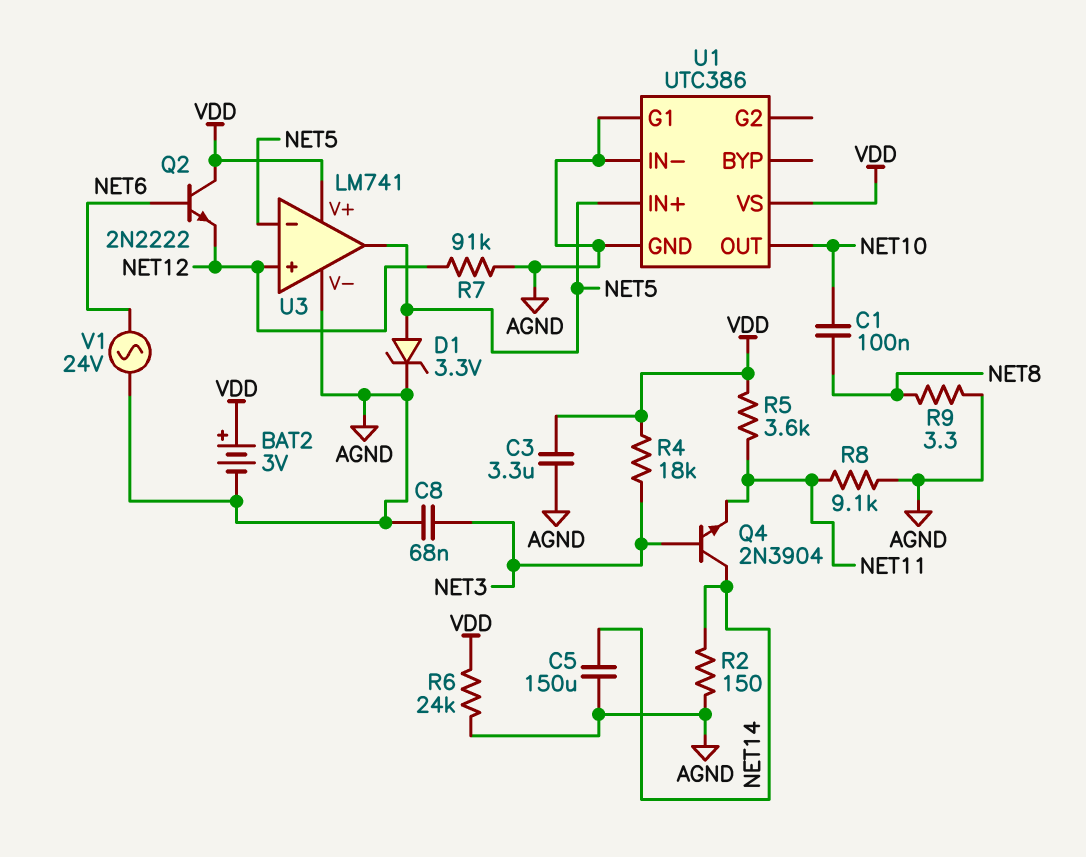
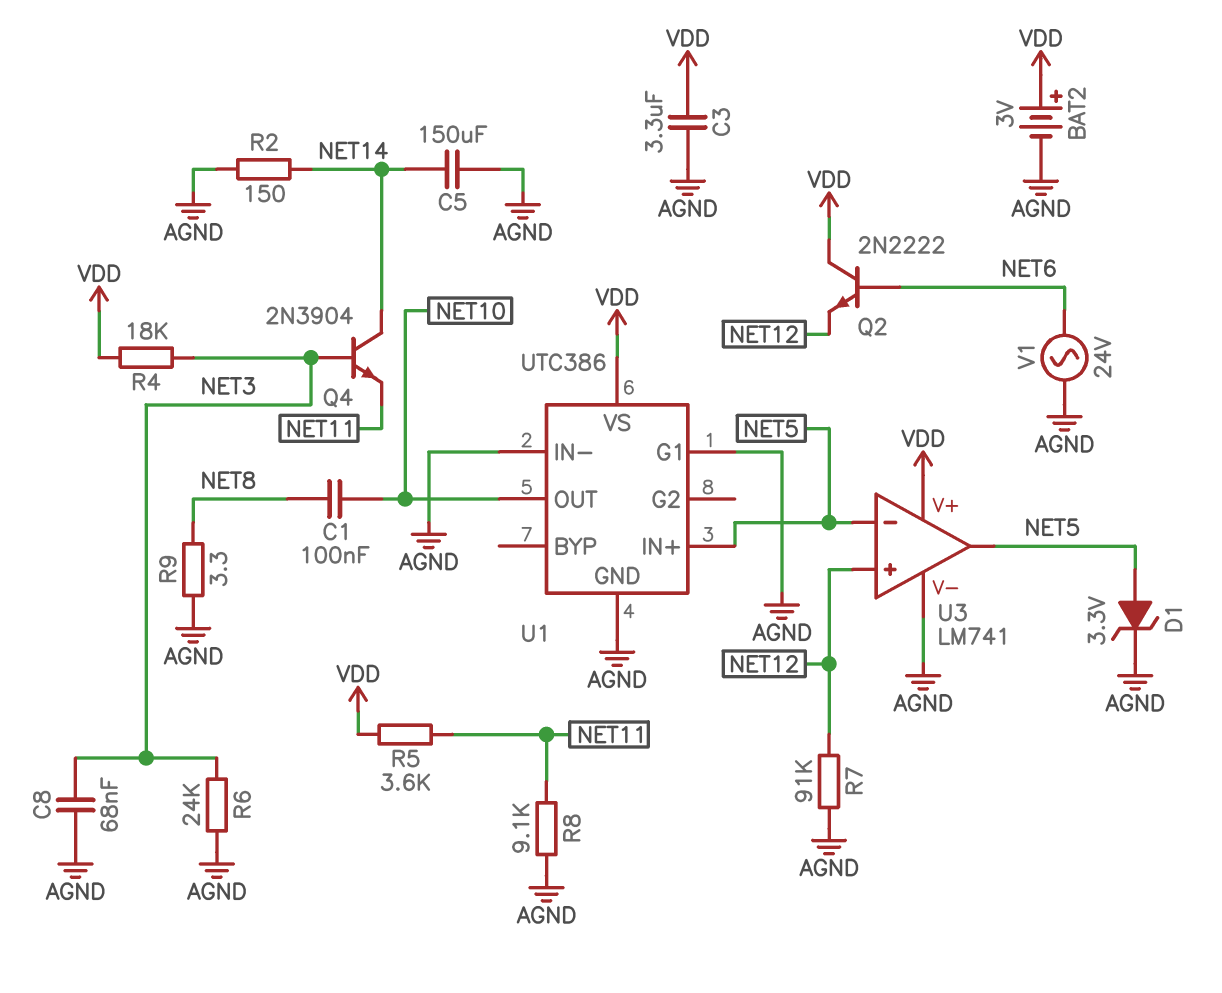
R6: 24k (AGND, VDD) -> 24k (AGND, NET3)

